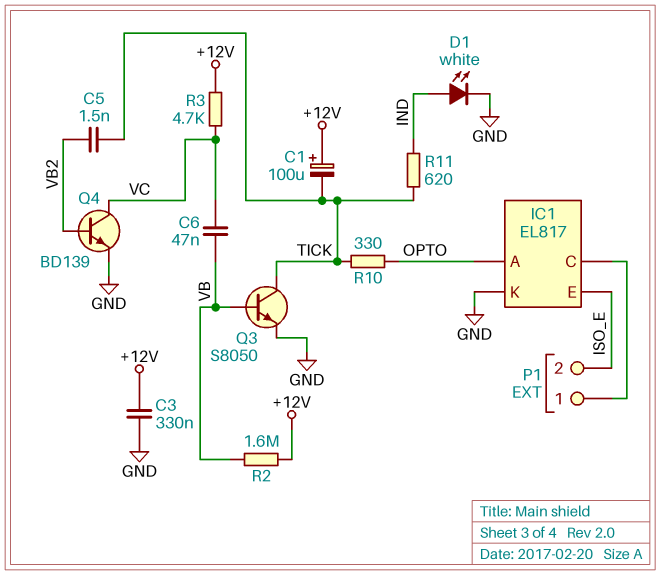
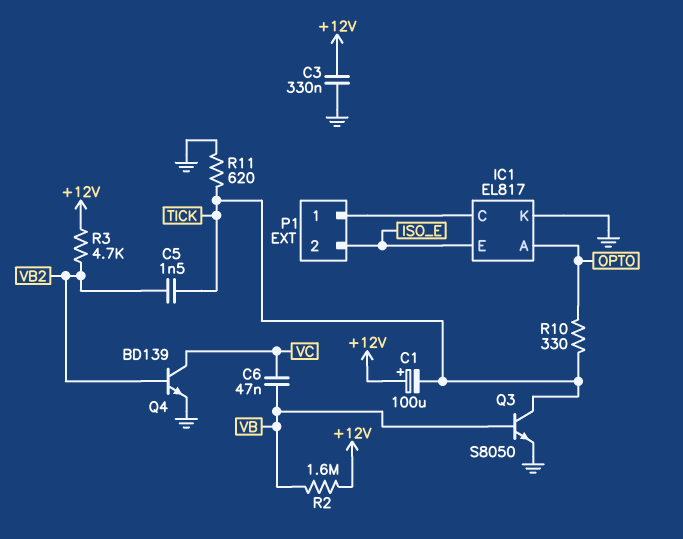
D1: LED white (A IND, K GND) -> none
R3: 4.7k (+12V, VC) -> 4.7k (+12V, VB2)
R11: 620 (IND, TICK) -> 620 (GND, TICK)

